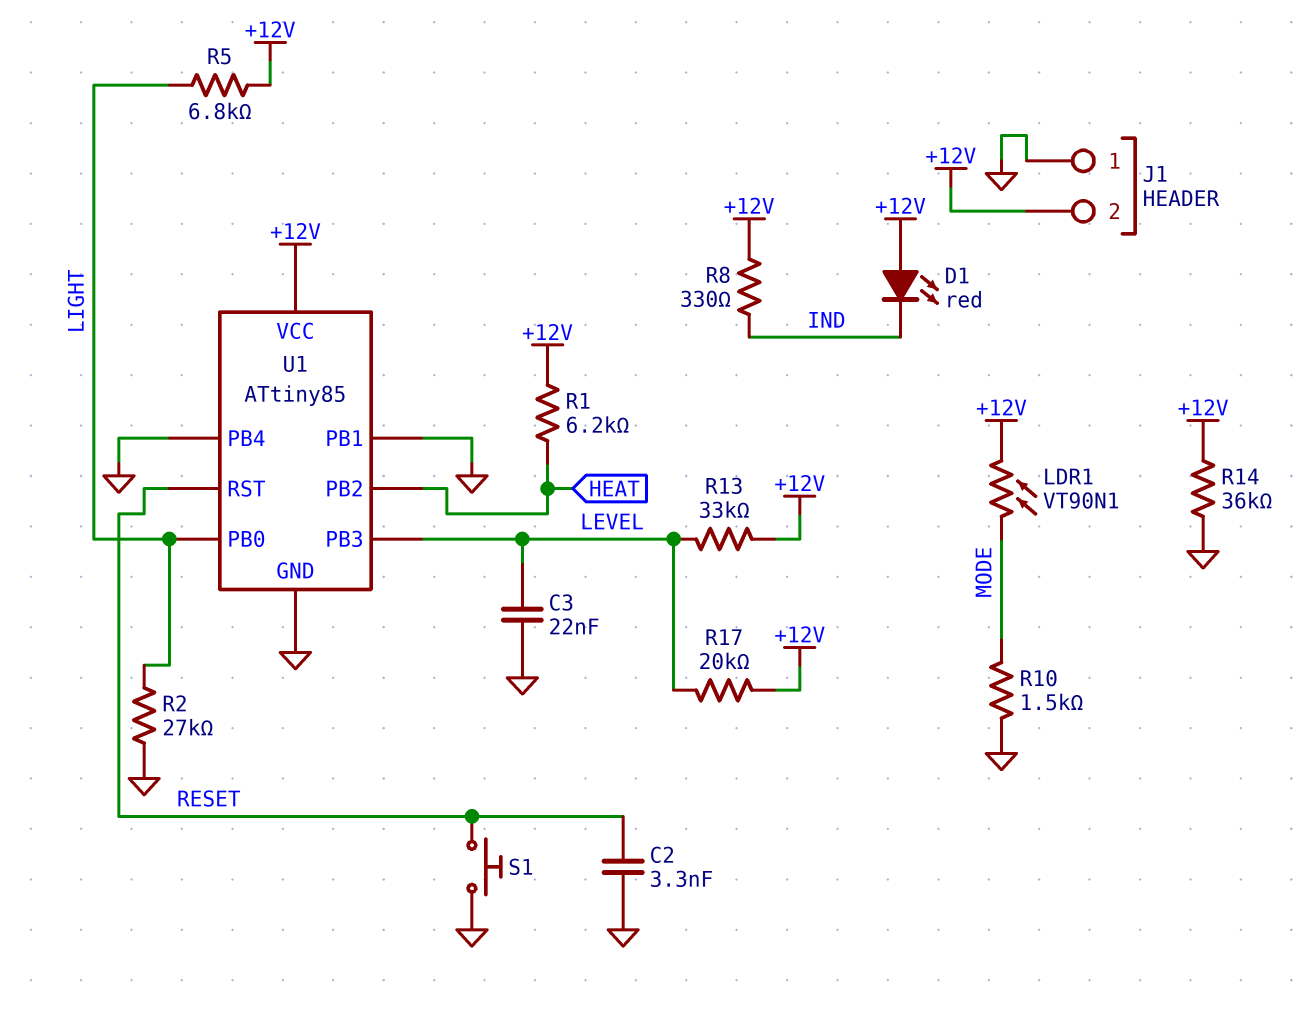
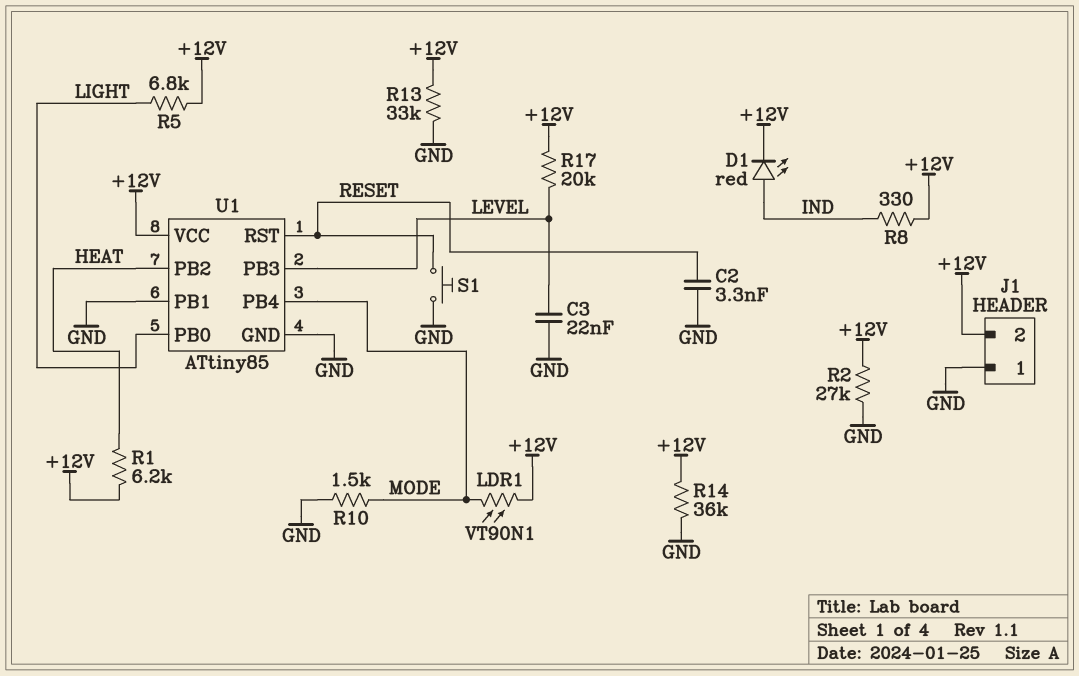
D1: LED red (A +12V, K IND) -> LED red (A IND, K +12V)
R2: 27k (GND, LIGHT) -> 27k (+12V, GND)
R13: 33k (+12V, LEVEL) -> 33k (+12V, GND)
U1 pin PB4: GND -> MODE

